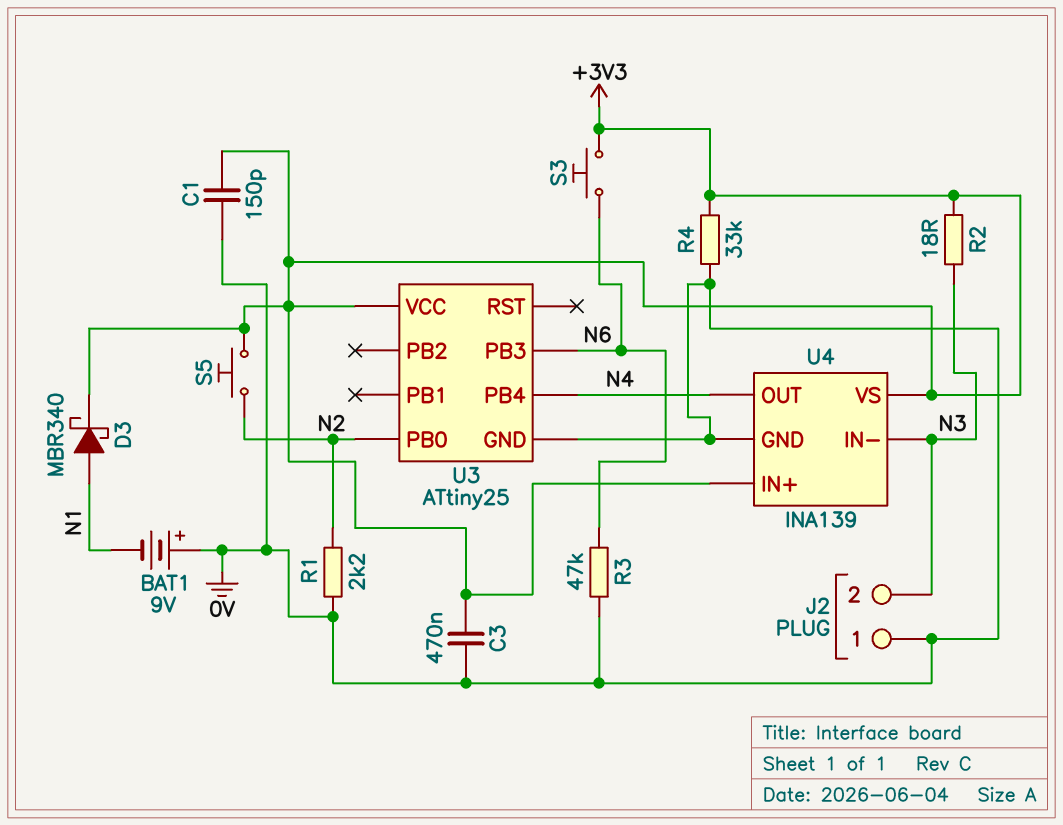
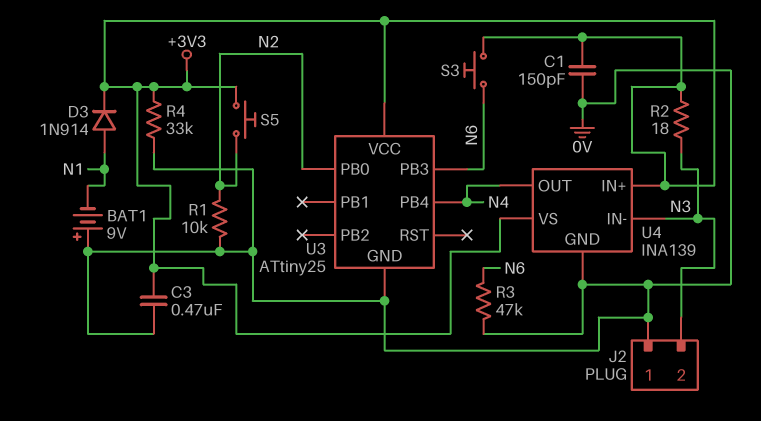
D3: schottky MBR340 (A N1, K +3V3) -> diode 1N914 (A N1, K +3V3)
R1: 2.2k (0V, N2) -> 10k (0V, N2)

